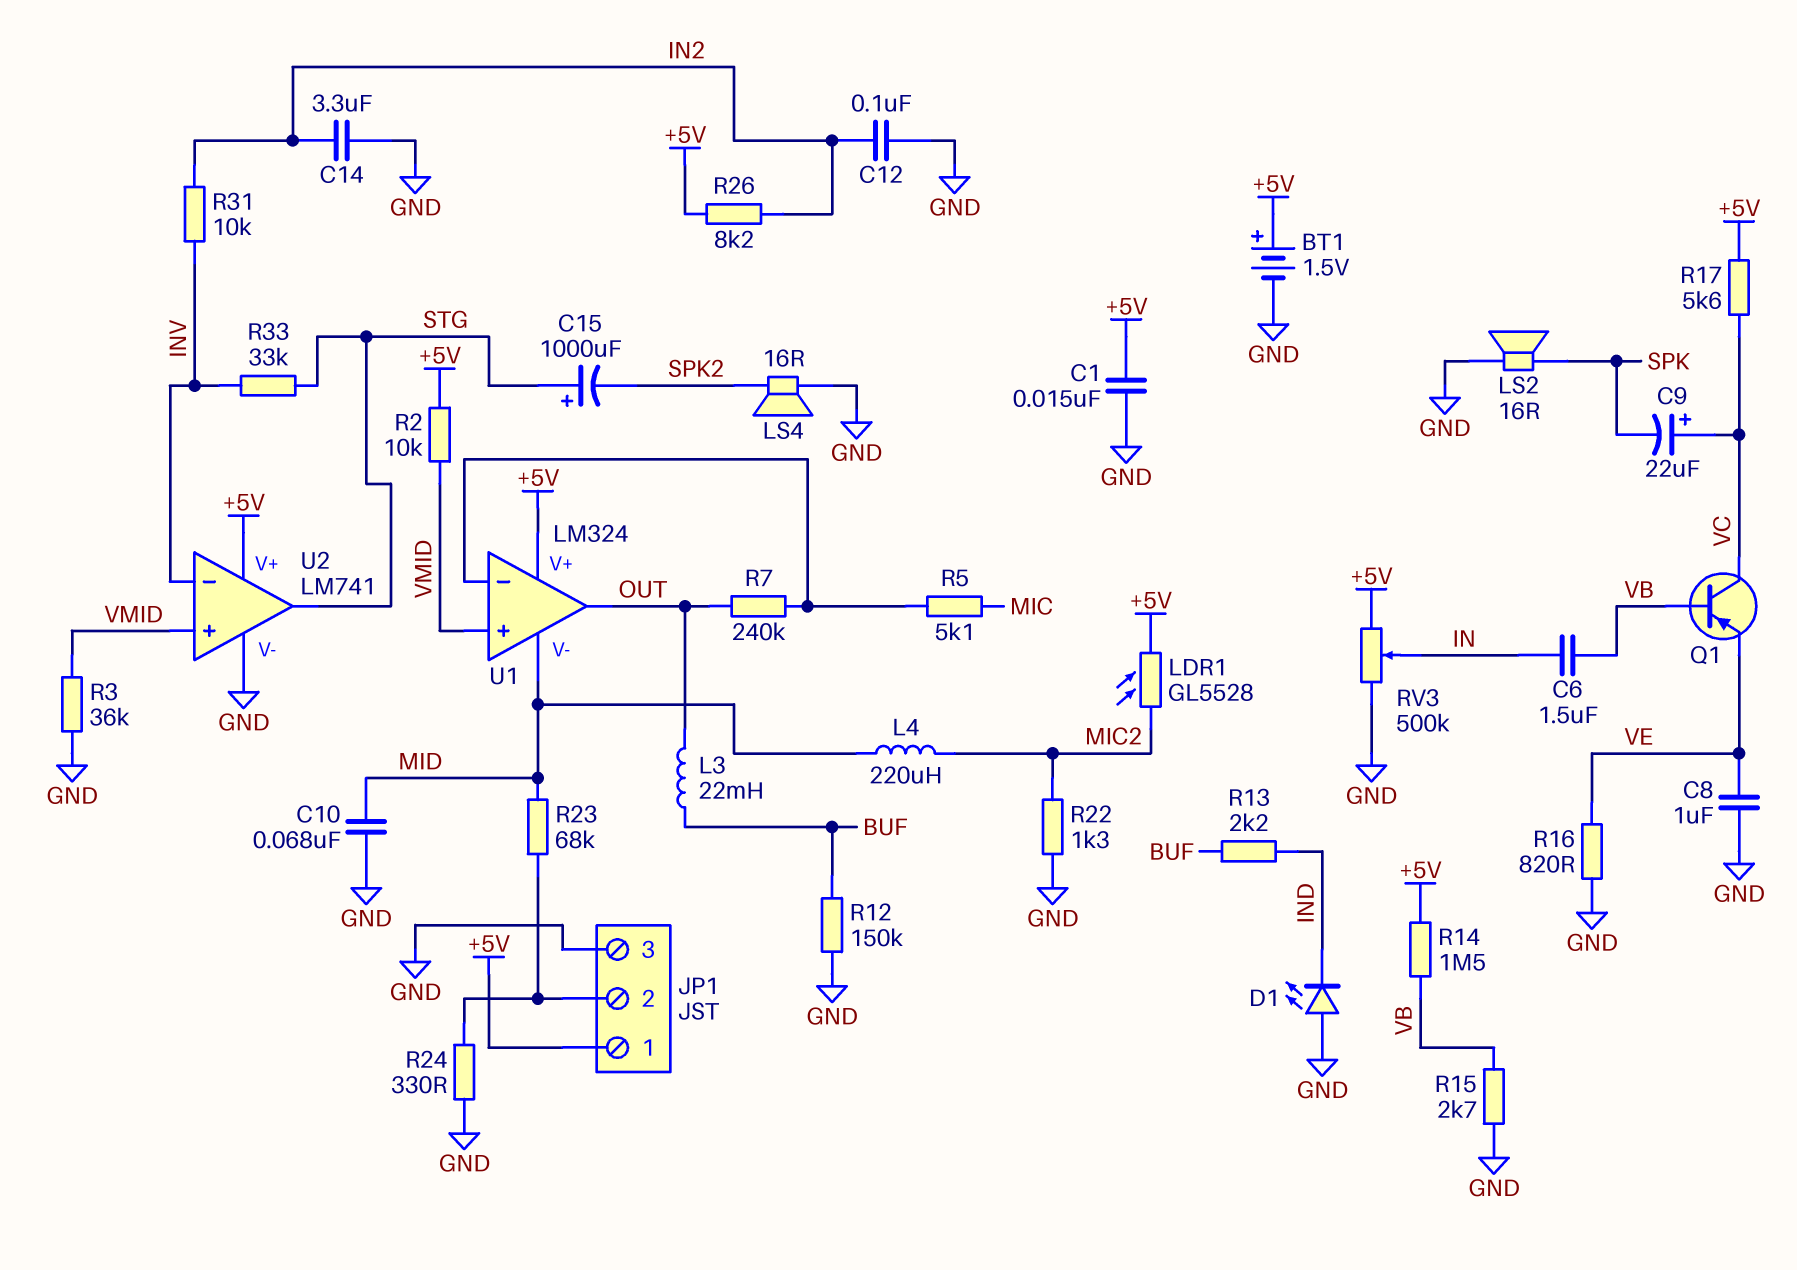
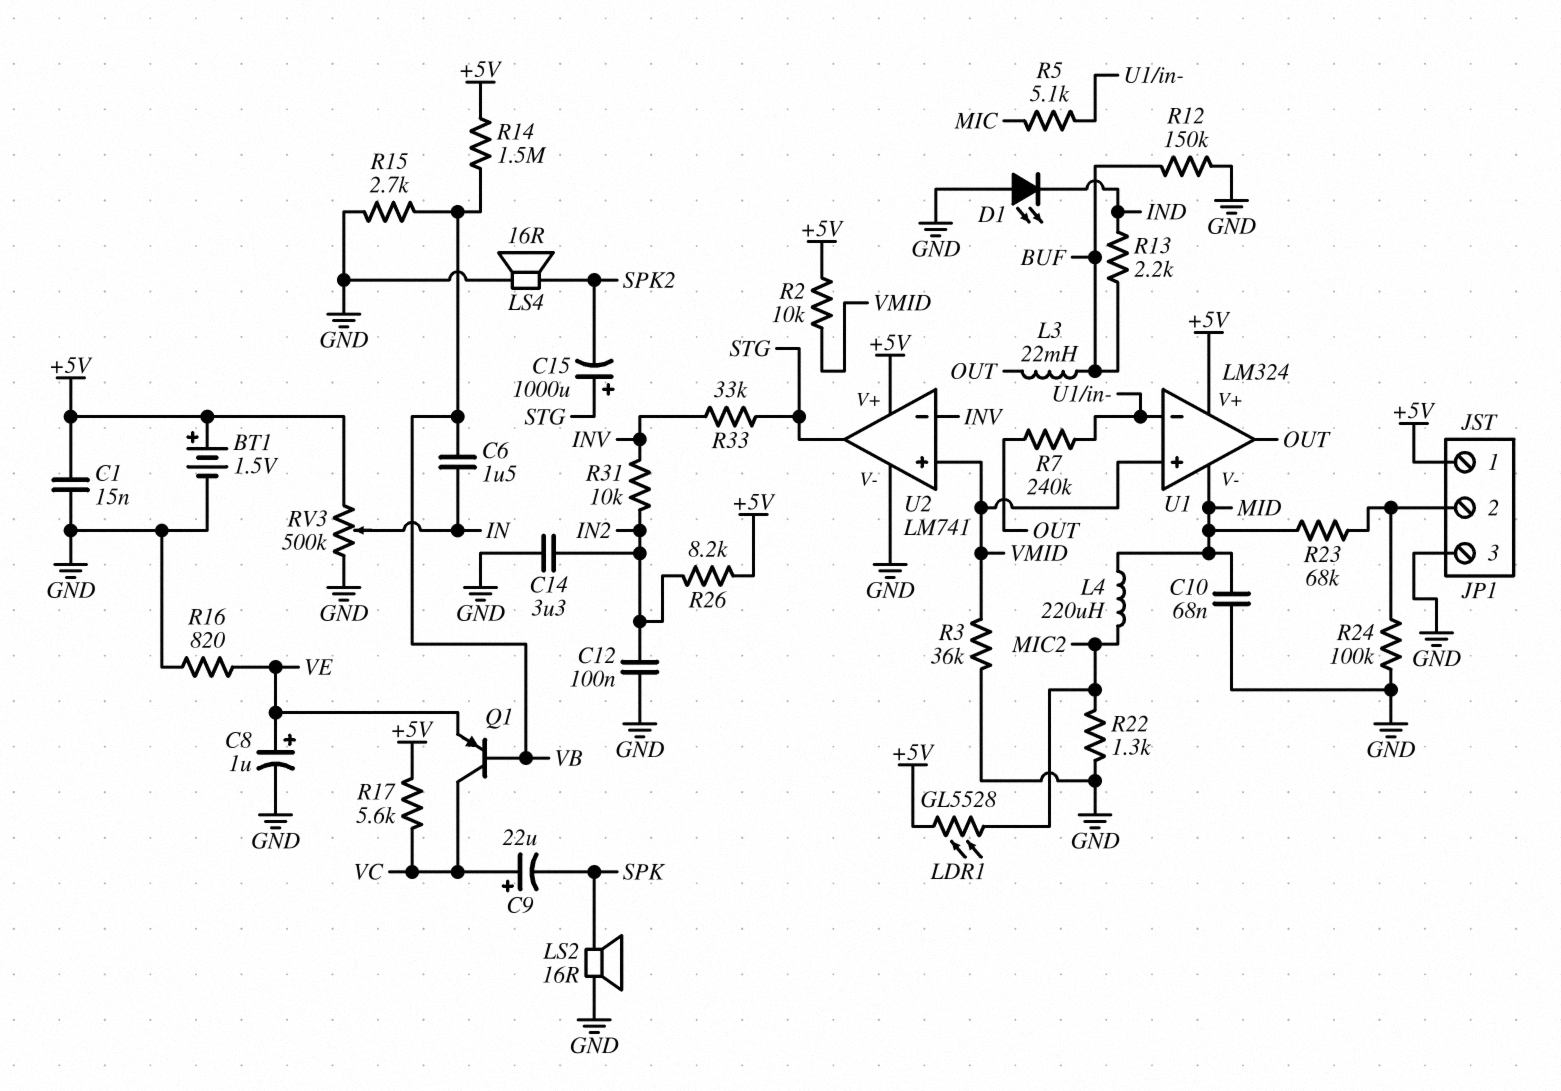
C8: 1uF (GND, VE) -> 1uF (plus VE, minus GND)
R24: 330 (GND, JP1/2) -> 100k (GND, JP1/2)

